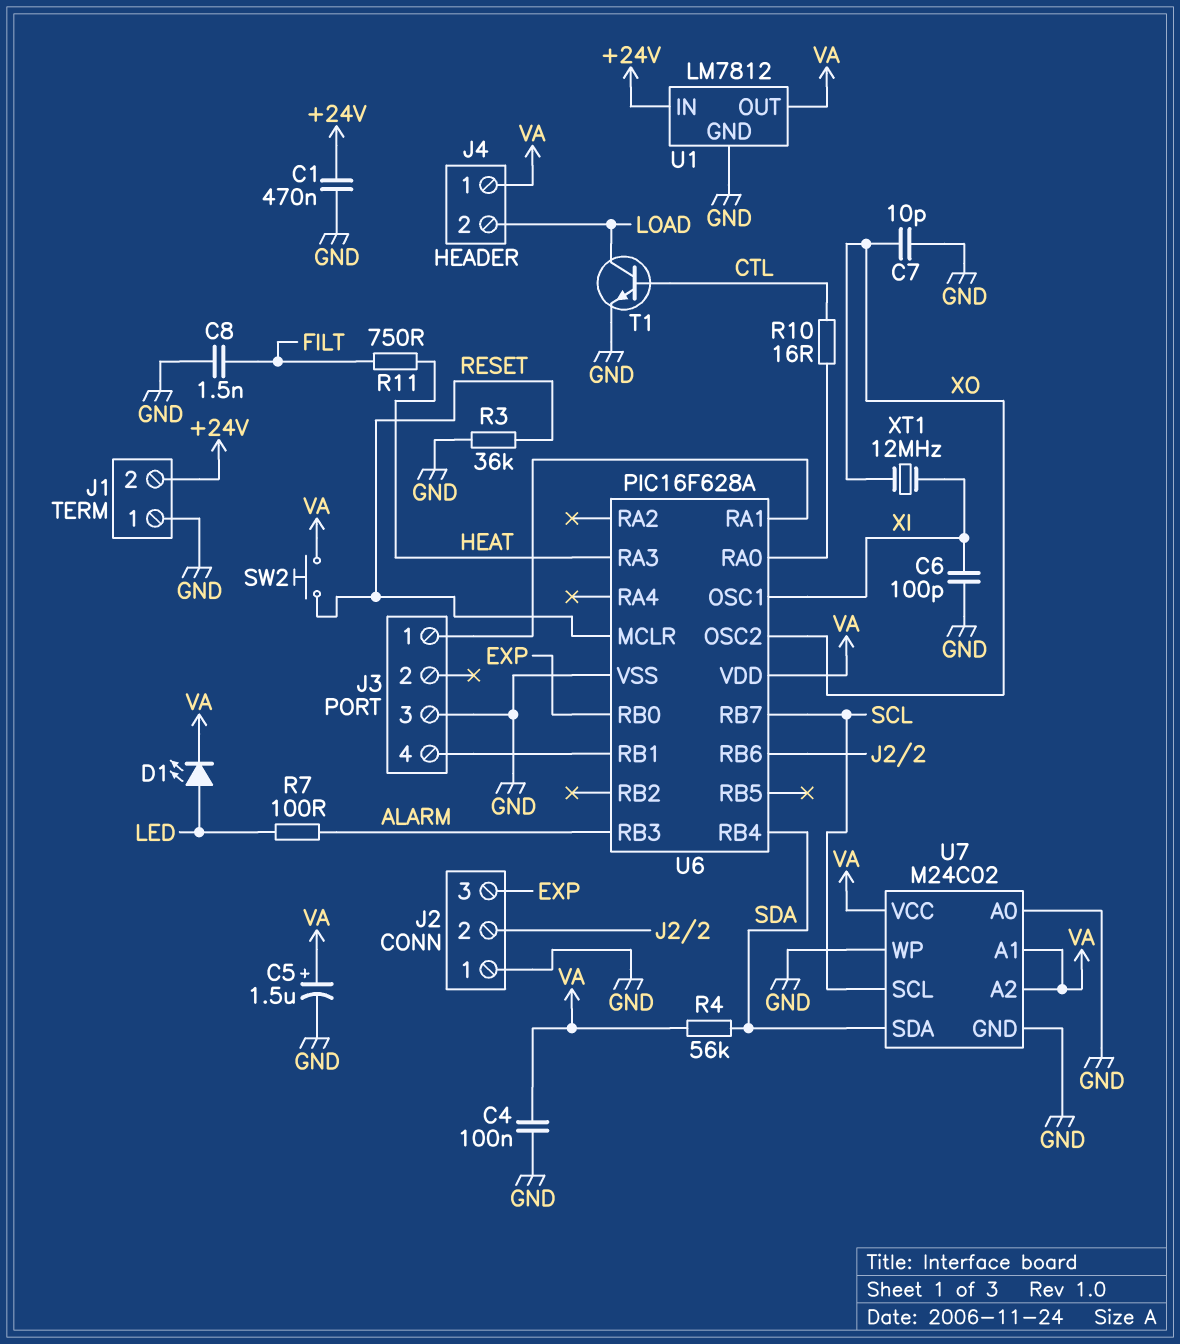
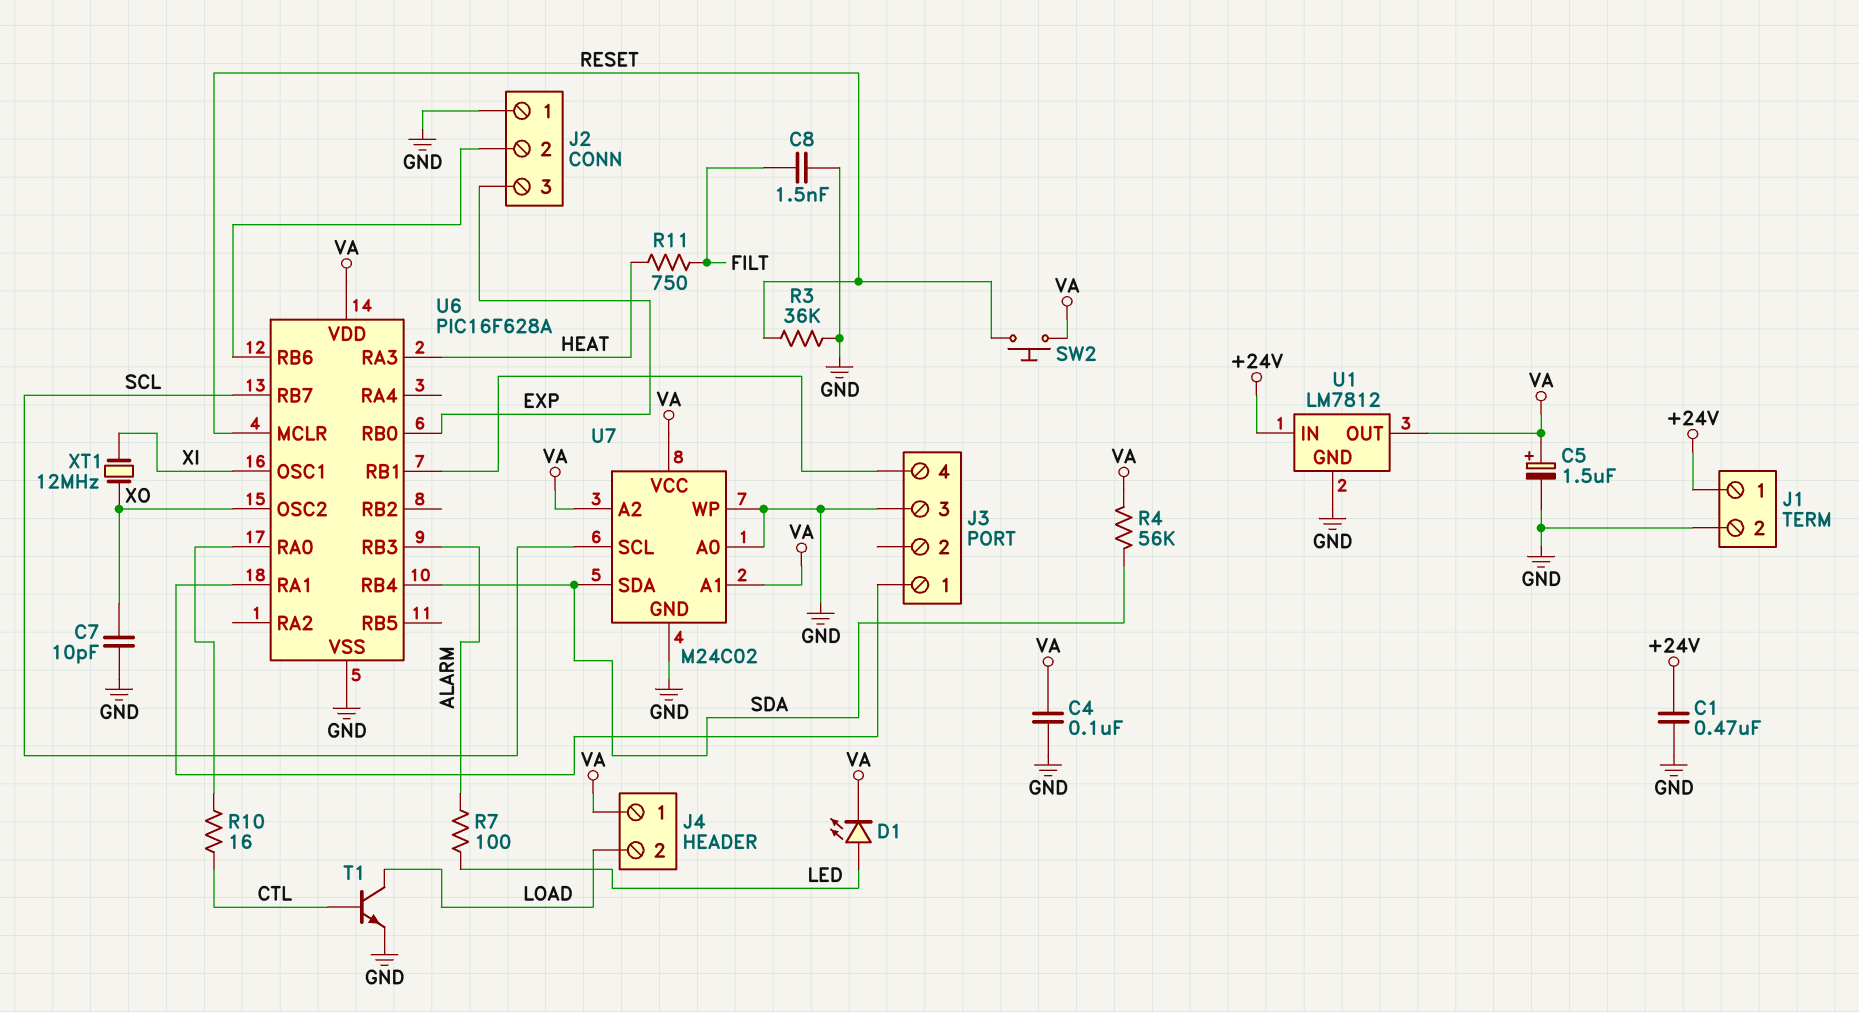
C6: 100pF (GND, XI) -> none
J1 pin 1: GND -> +24V
J1 pin 2: +24V -> GND

